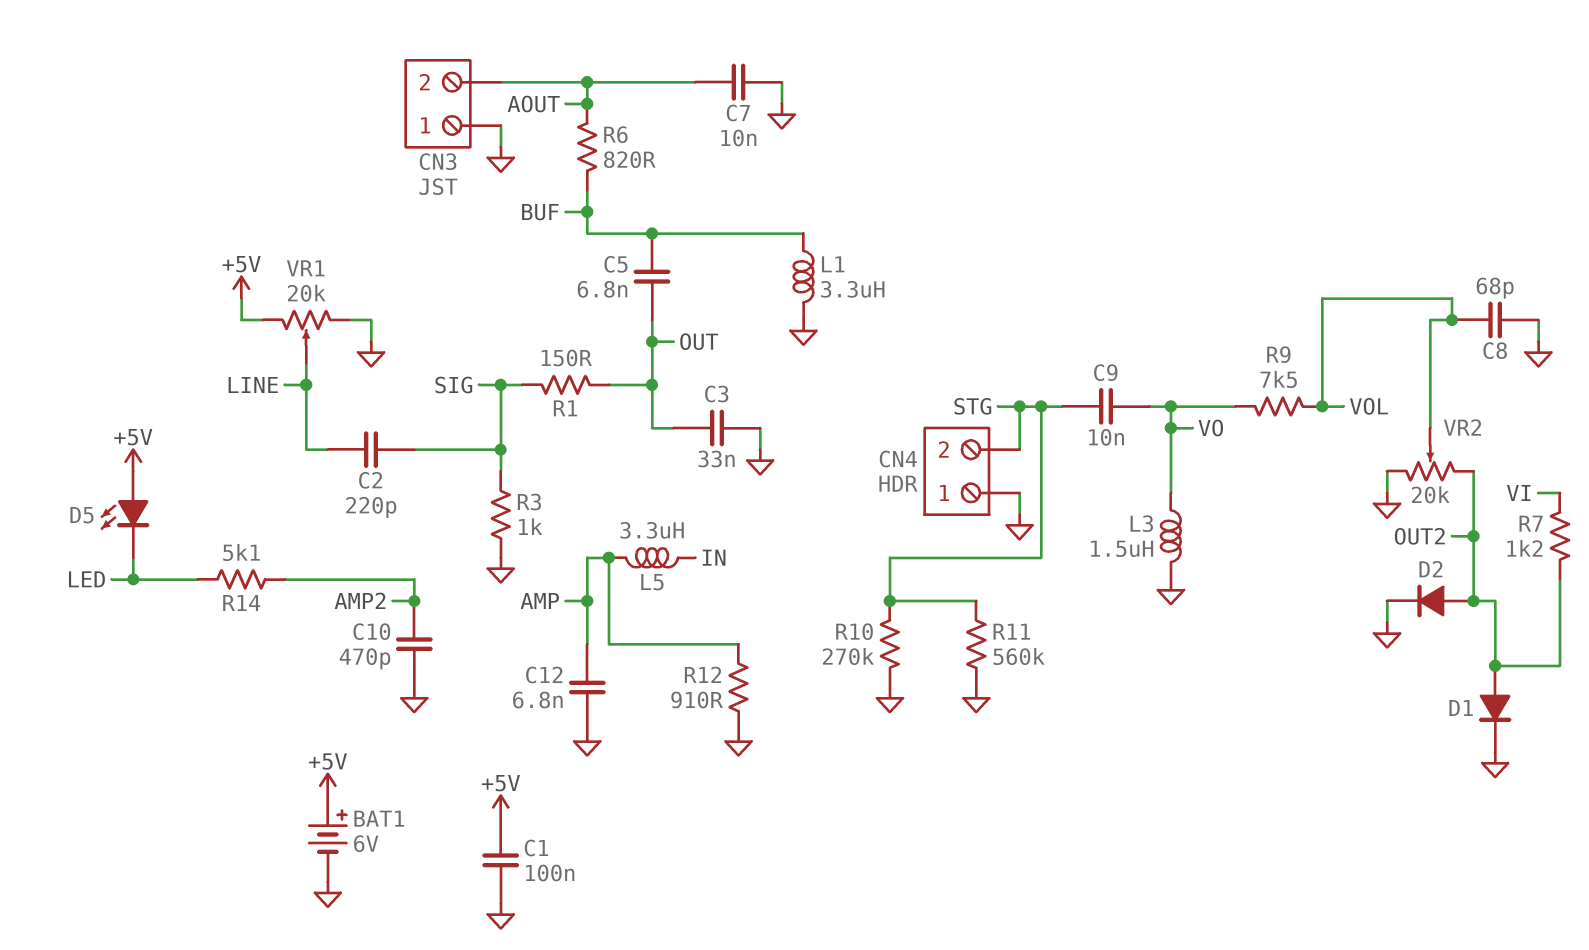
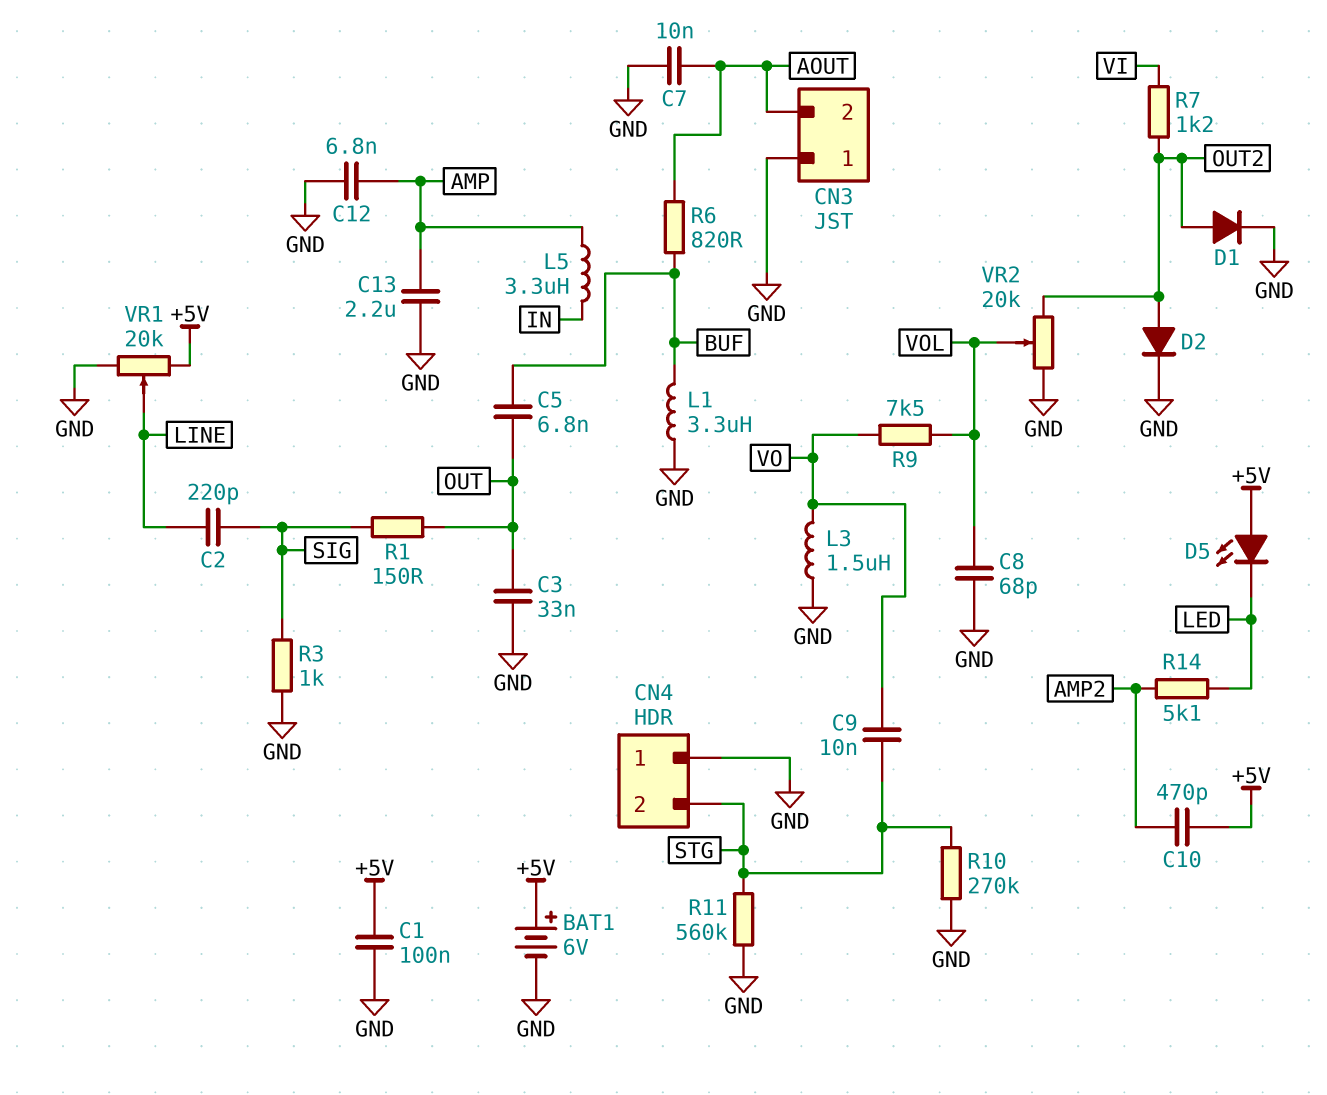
C10: 470pF (AMP2, GND) -> 470pF (+5V, AMP2)
C13: none -> 2.2uF (AMP, GND)
R12: 910 (AMP, GND) -> none

